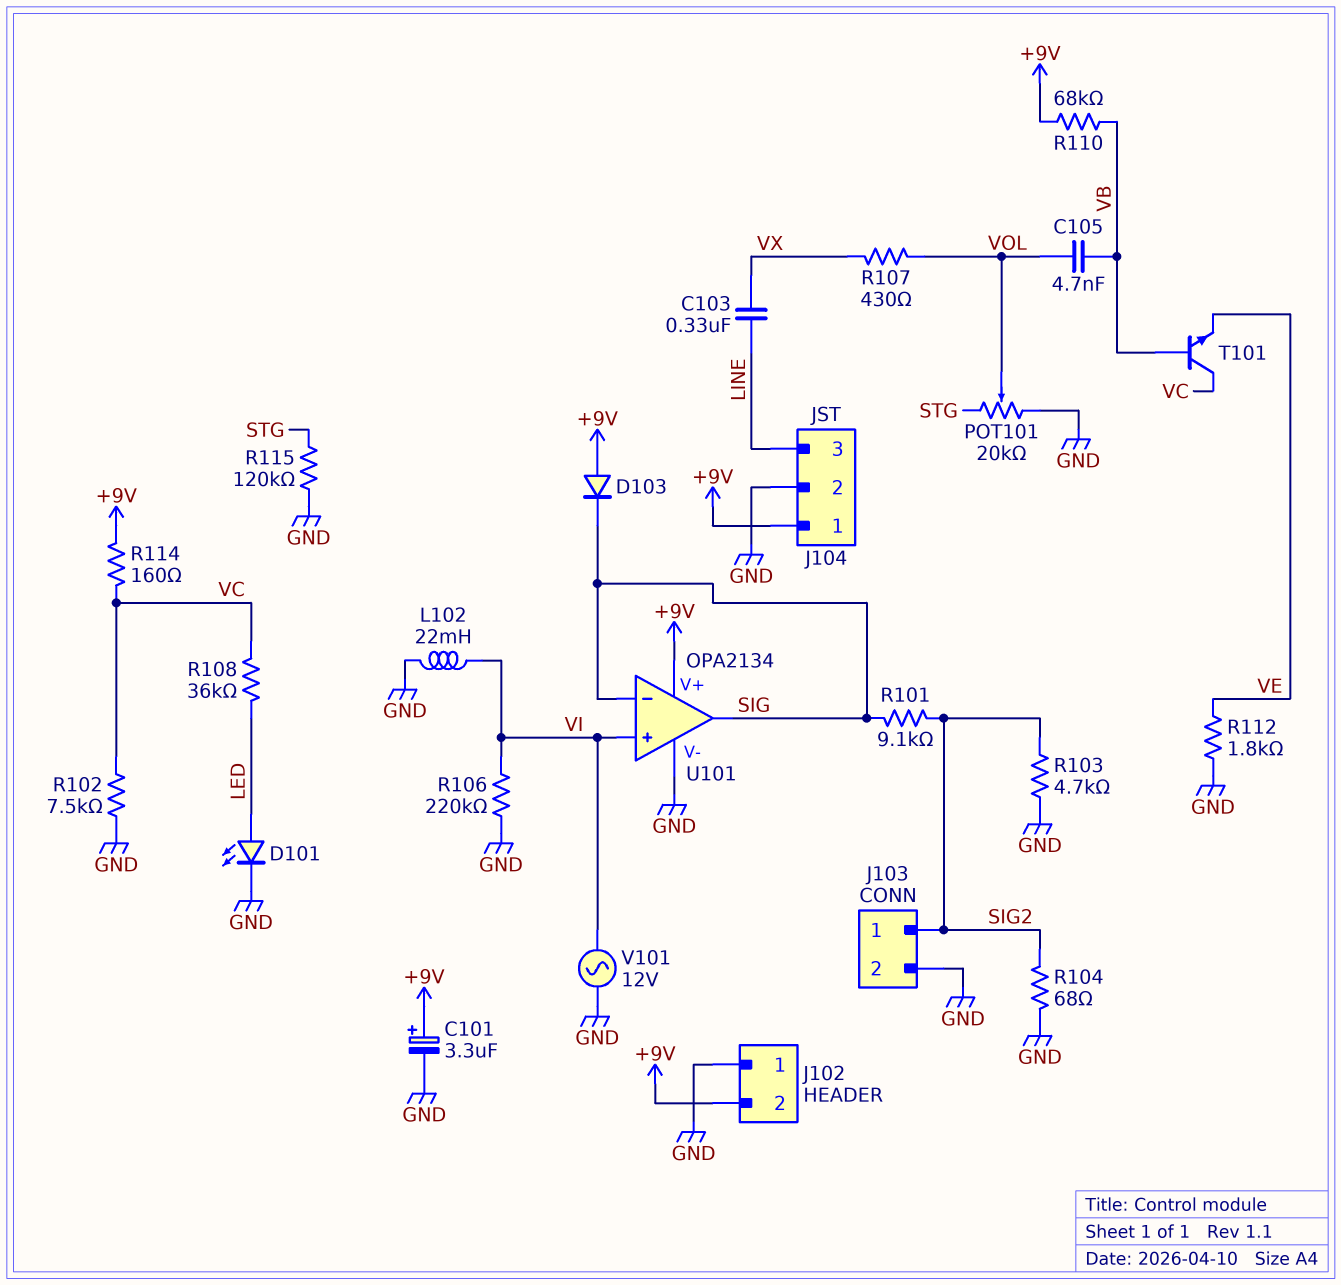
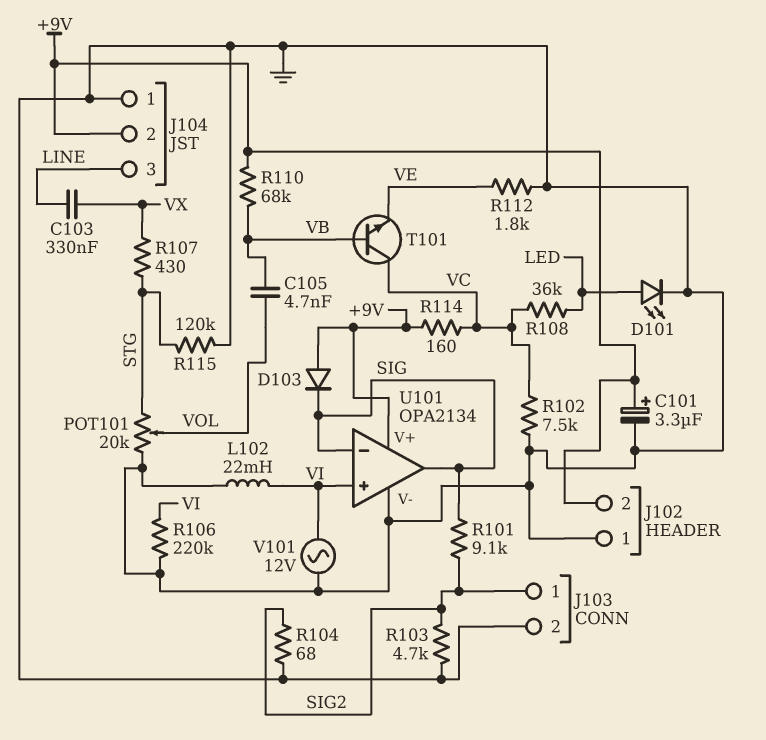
J104 pin 1: +9V -> GND
J104 pin 2: GND -> +9V
R107: 430 (VOL, VX) -> 430 (STG, VX)

